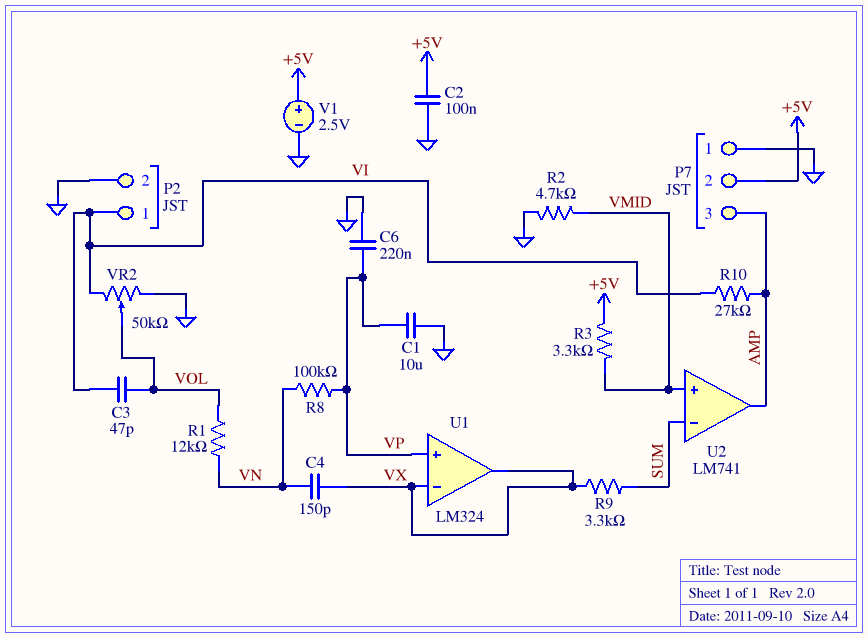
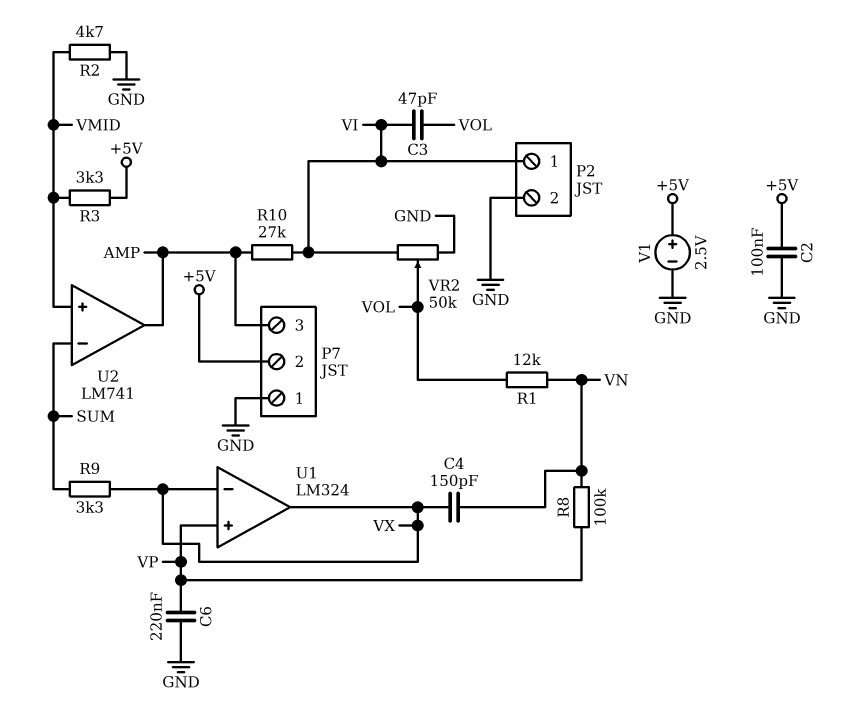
C1: 10uF (GND, VP) -> none

